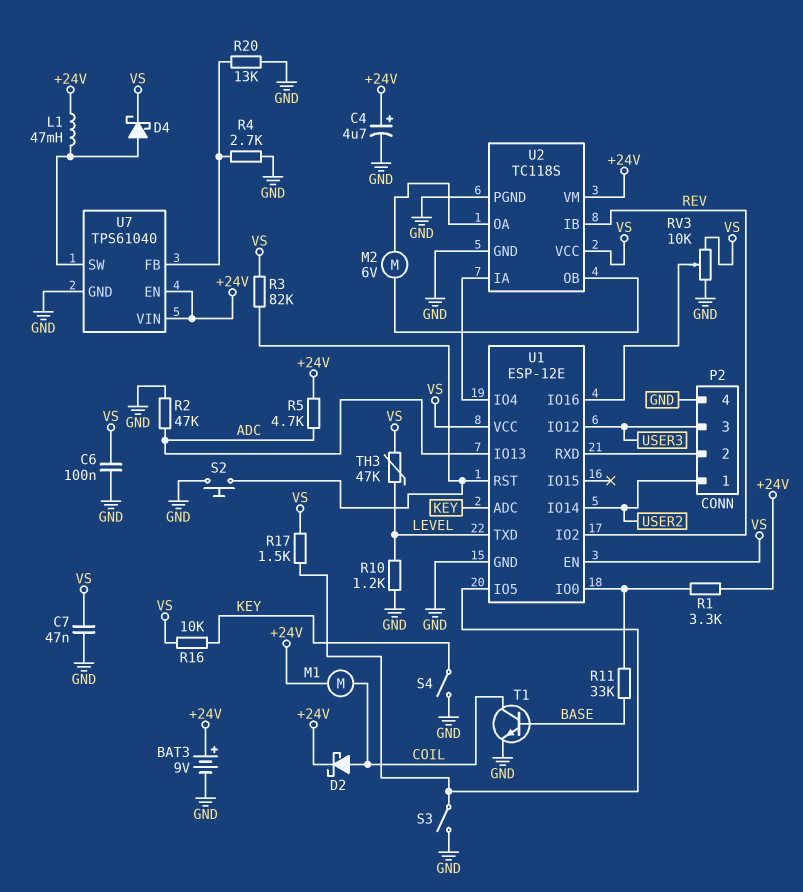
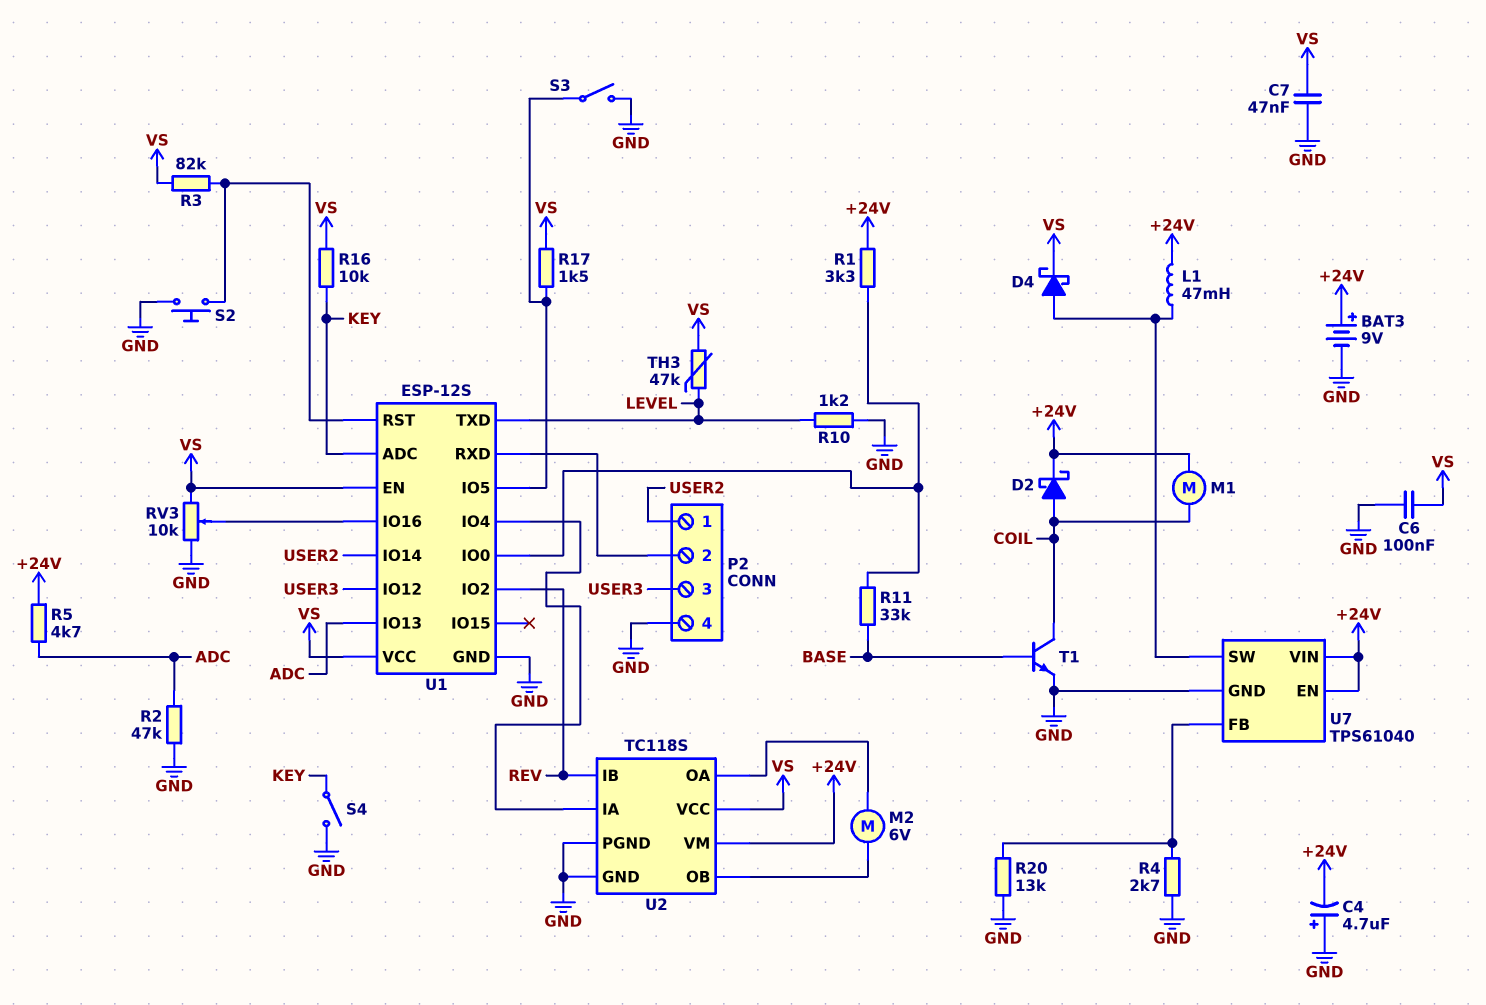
C4: 4.7uF (plus +24V, minus GND) -> 4.7uF (plus GND, minus +24V)
U1: ESP-12E -> ESP-12S

